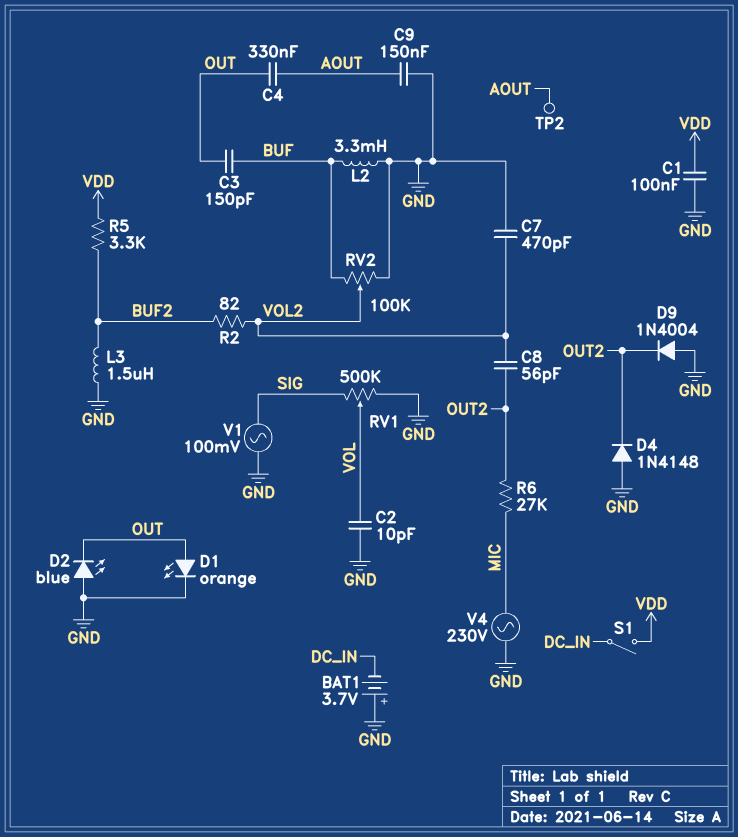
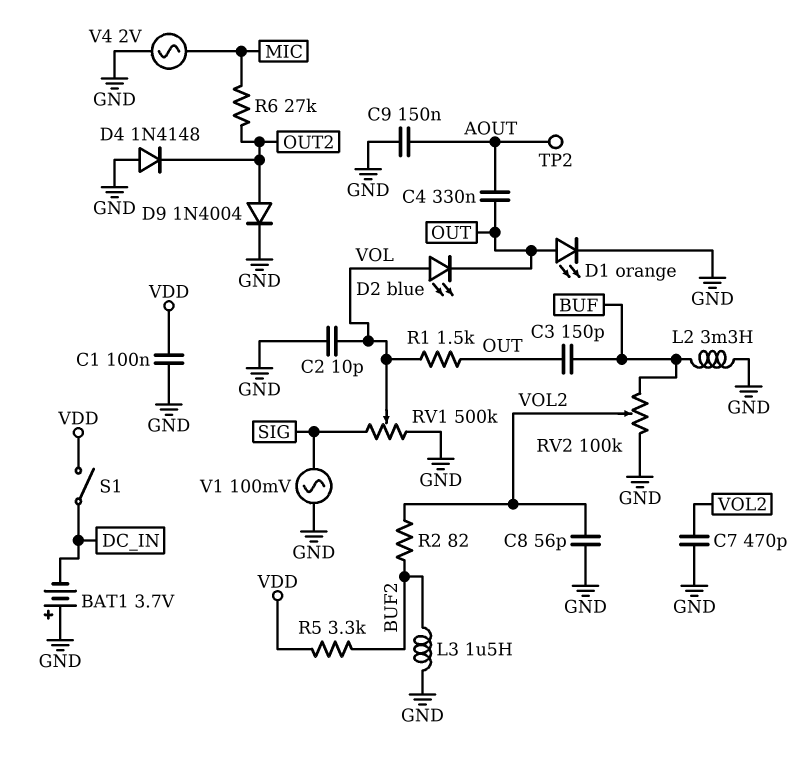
C8: 56pF (OUT2, VOL2) -> 56pF (GND, VOL2)
D2: LED blue (A GND, K OUT) -> LED blue (A VOL, K OUT)
D9: diode 1N4004 (A GND, K OUT2) -> diode 1N4004 (A OUT2, K GND)
R1: none -> 1.5k (OUT, VOL)
V4: AC 230V (GND, MIC) -> AC 2V (GND, MIC)

